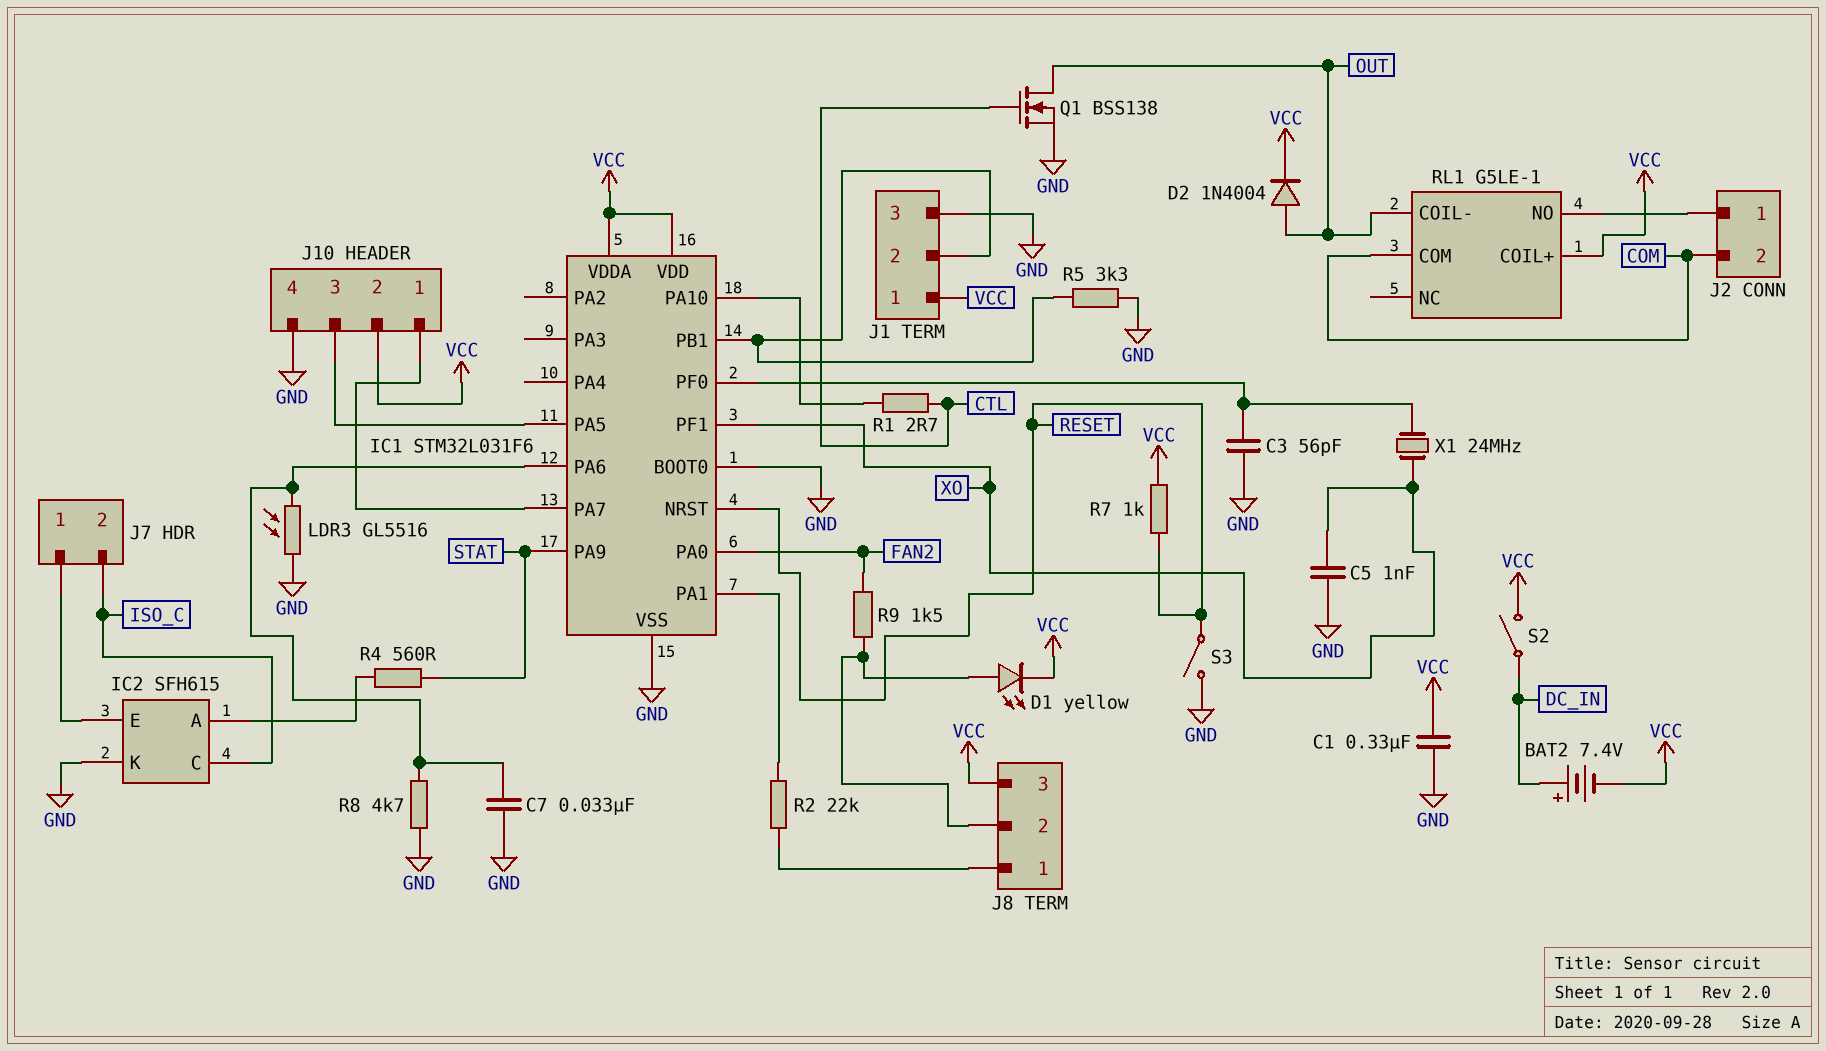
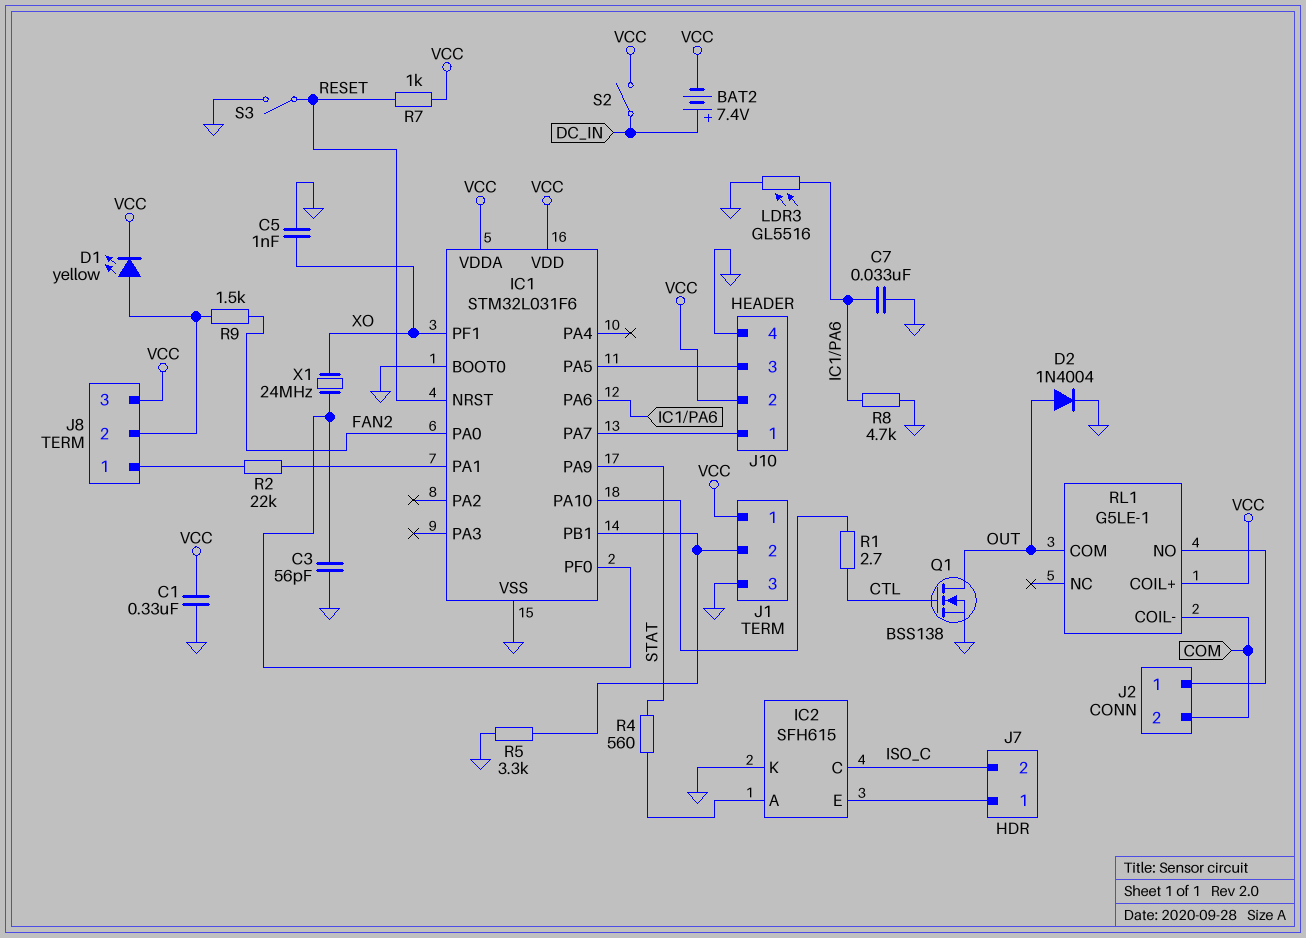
D2: diode 1N4004 (A OUT, K VCC) -> diode 1N4004 (A OUT, K GND)
RL1 pin COIL-: OUT -> COM
RL1 pin COM: COM -> OUT

